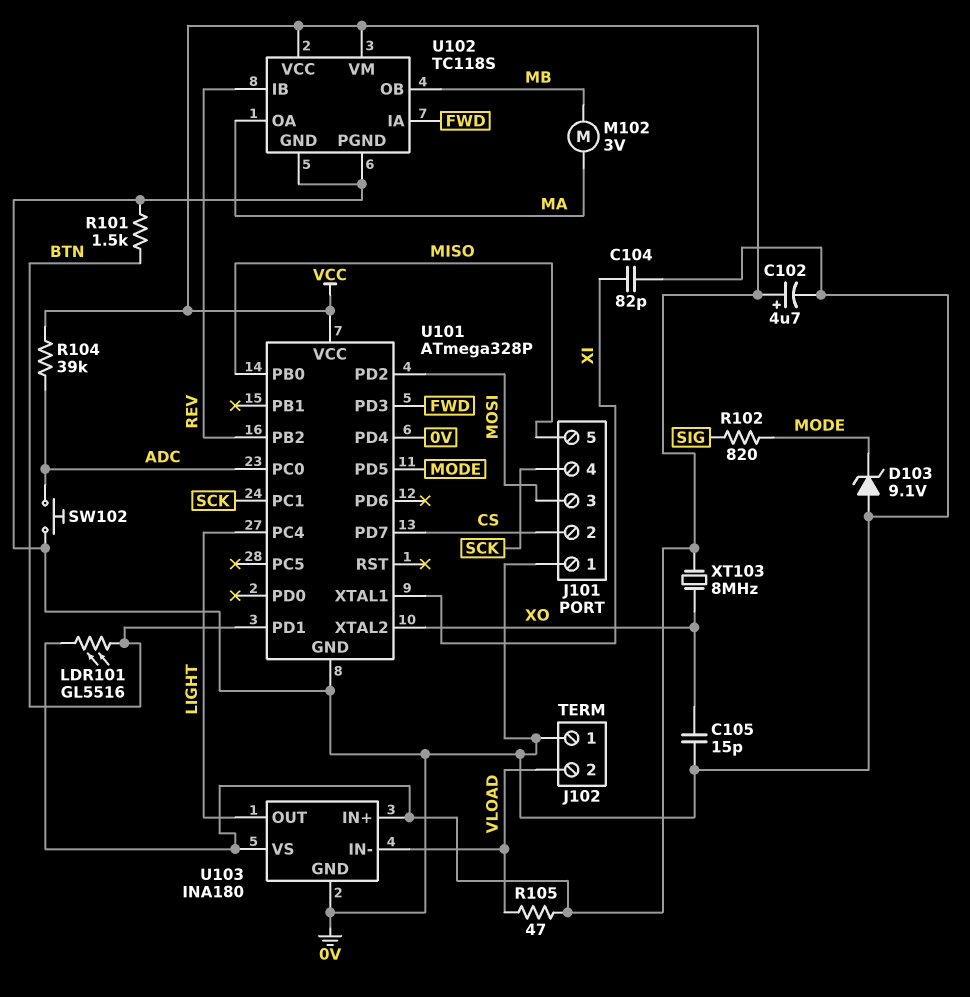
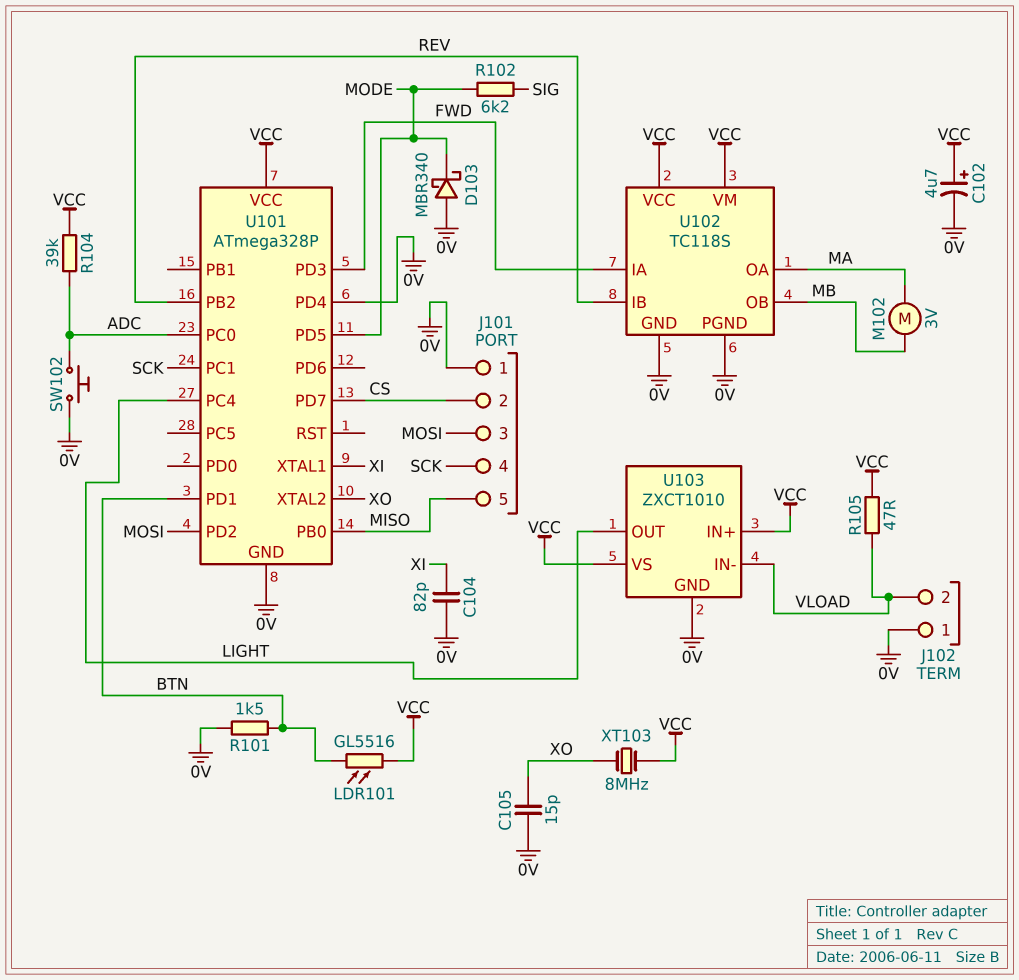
D103: zener 9.1V (A 0V, K MODE) -> schottky MBR340 (A 0V, K MODE)
R102: 820 (MODE, SIG) -> 6.2k (MODE, SIG)
U103: INA180 -> ZXCT1010

